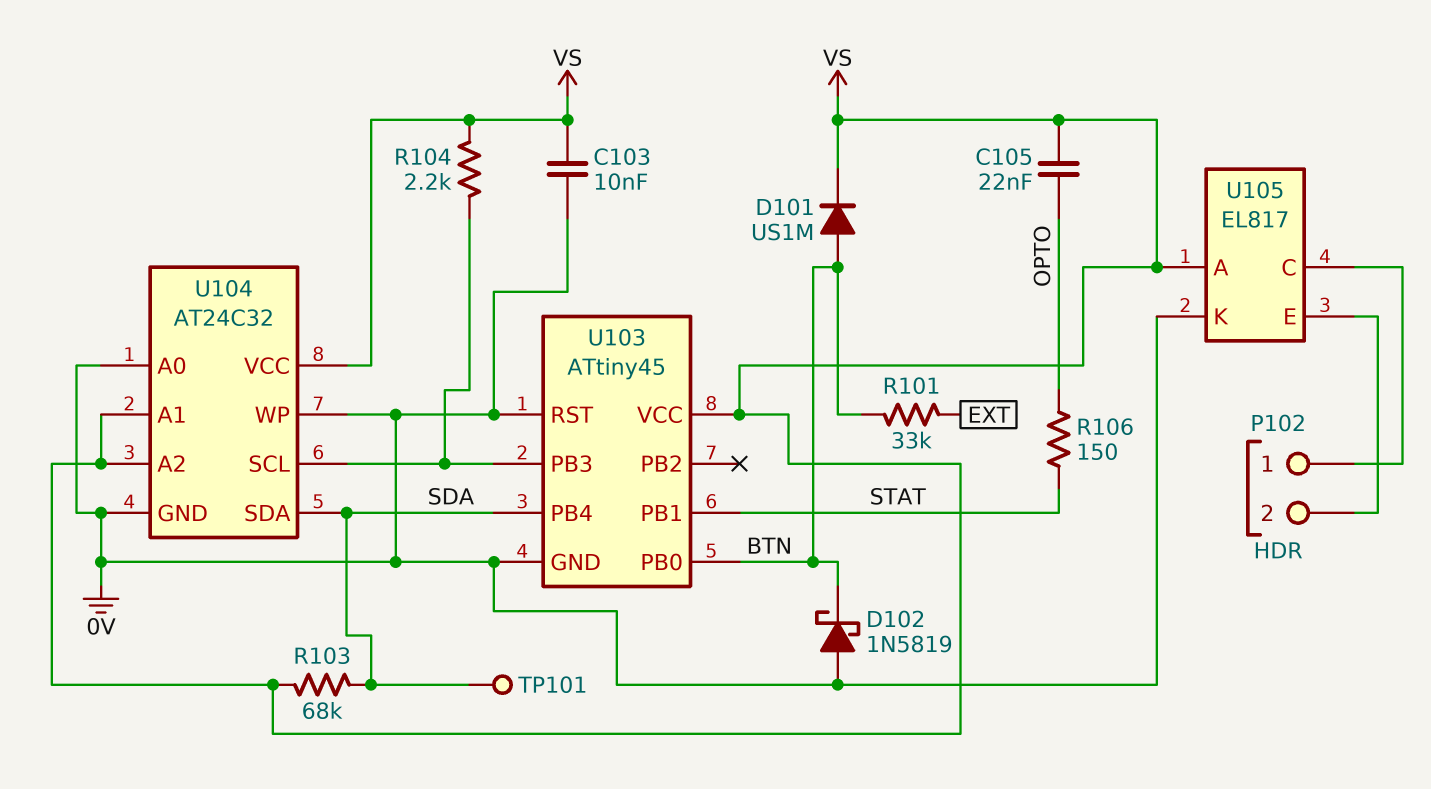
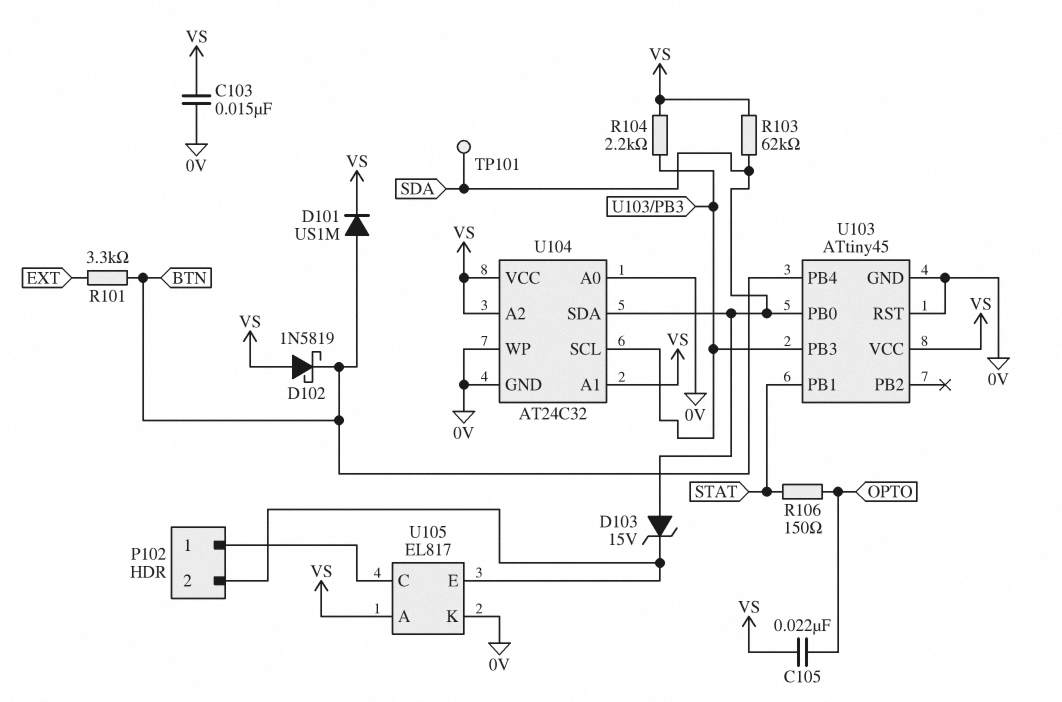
C103: 10nF (0V, VS) -> 15nF (0V, VS)
D102: schottky 1N5819 (A 0V, K BTN) -> schottky 1N5819 (A VS, K BTN)
D103: none -> zener 15V (A SDA, K P102/2)
R101: 33k (BTN, EXT) -> 3.3k (BTN, EXT)
R103: 68k (SDA, VS) -> 62k (SDA, VS)
U103 pin PB0: BTN -> SDA
U103 pin PB4: SDA -> BTN

